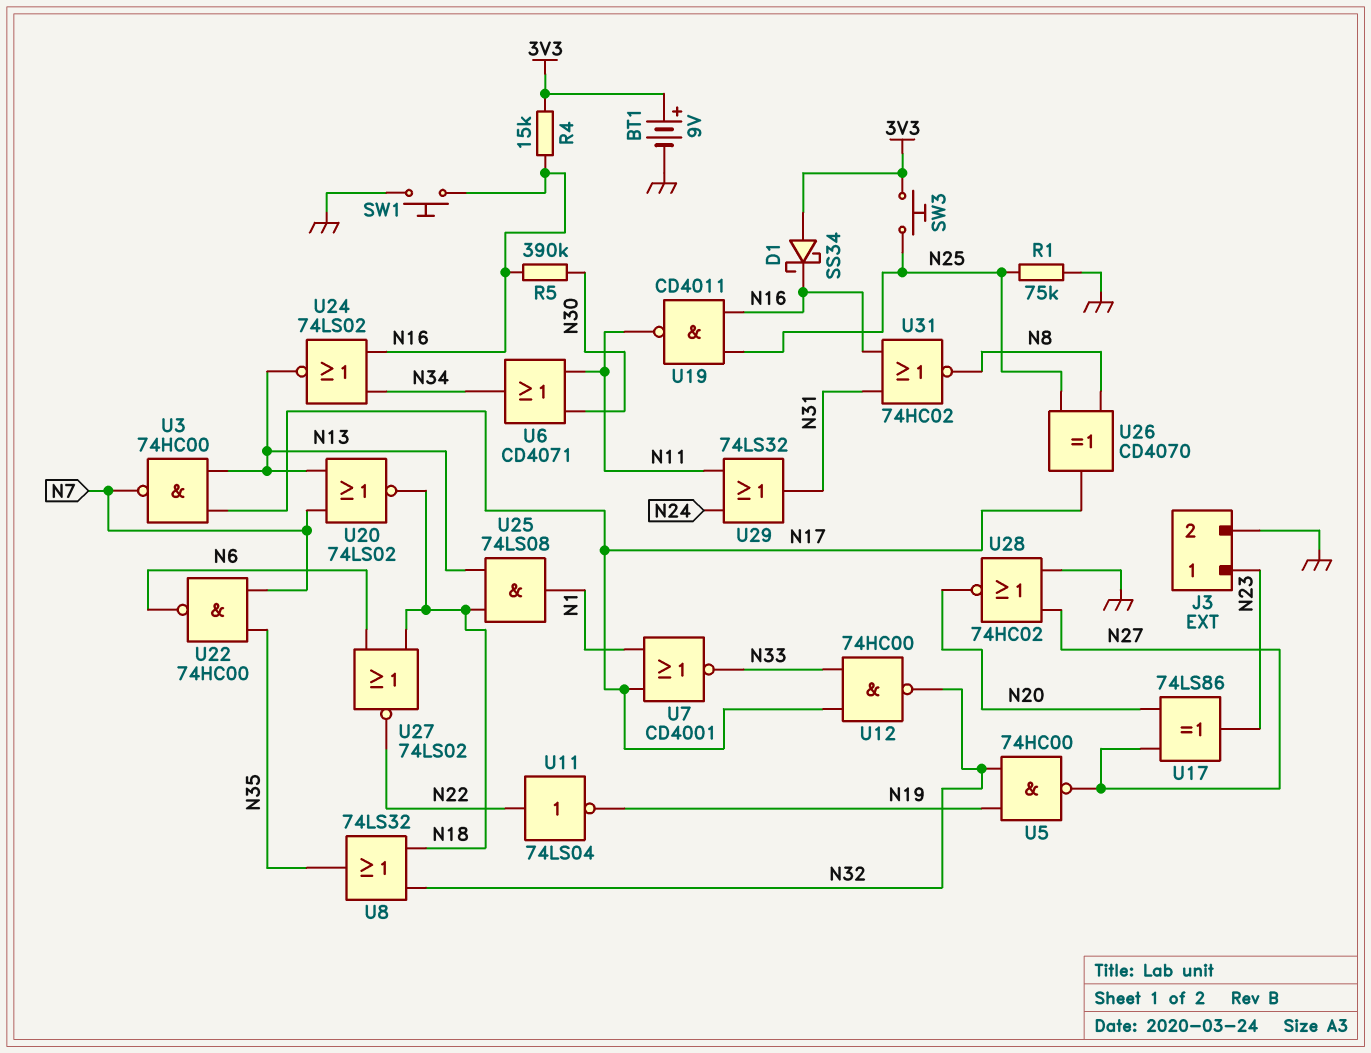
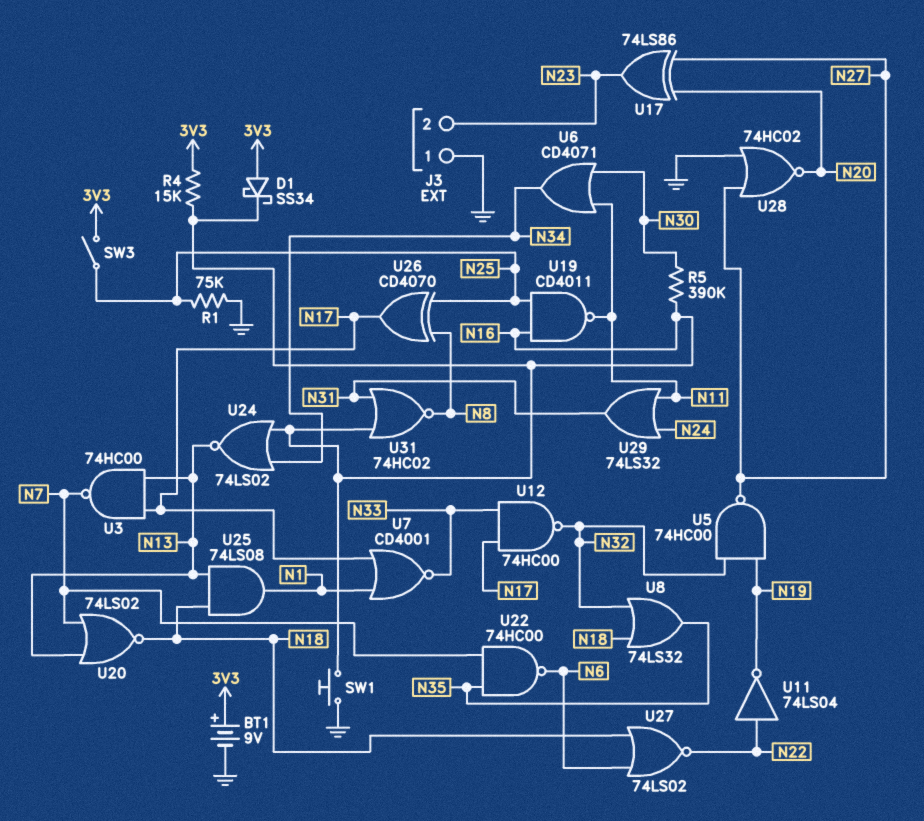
J3 pin 1: N23 -> GND
J3 pin 2: GND -> N23
SW3: button (3V3, N25) -> switch (3V3, N25)

